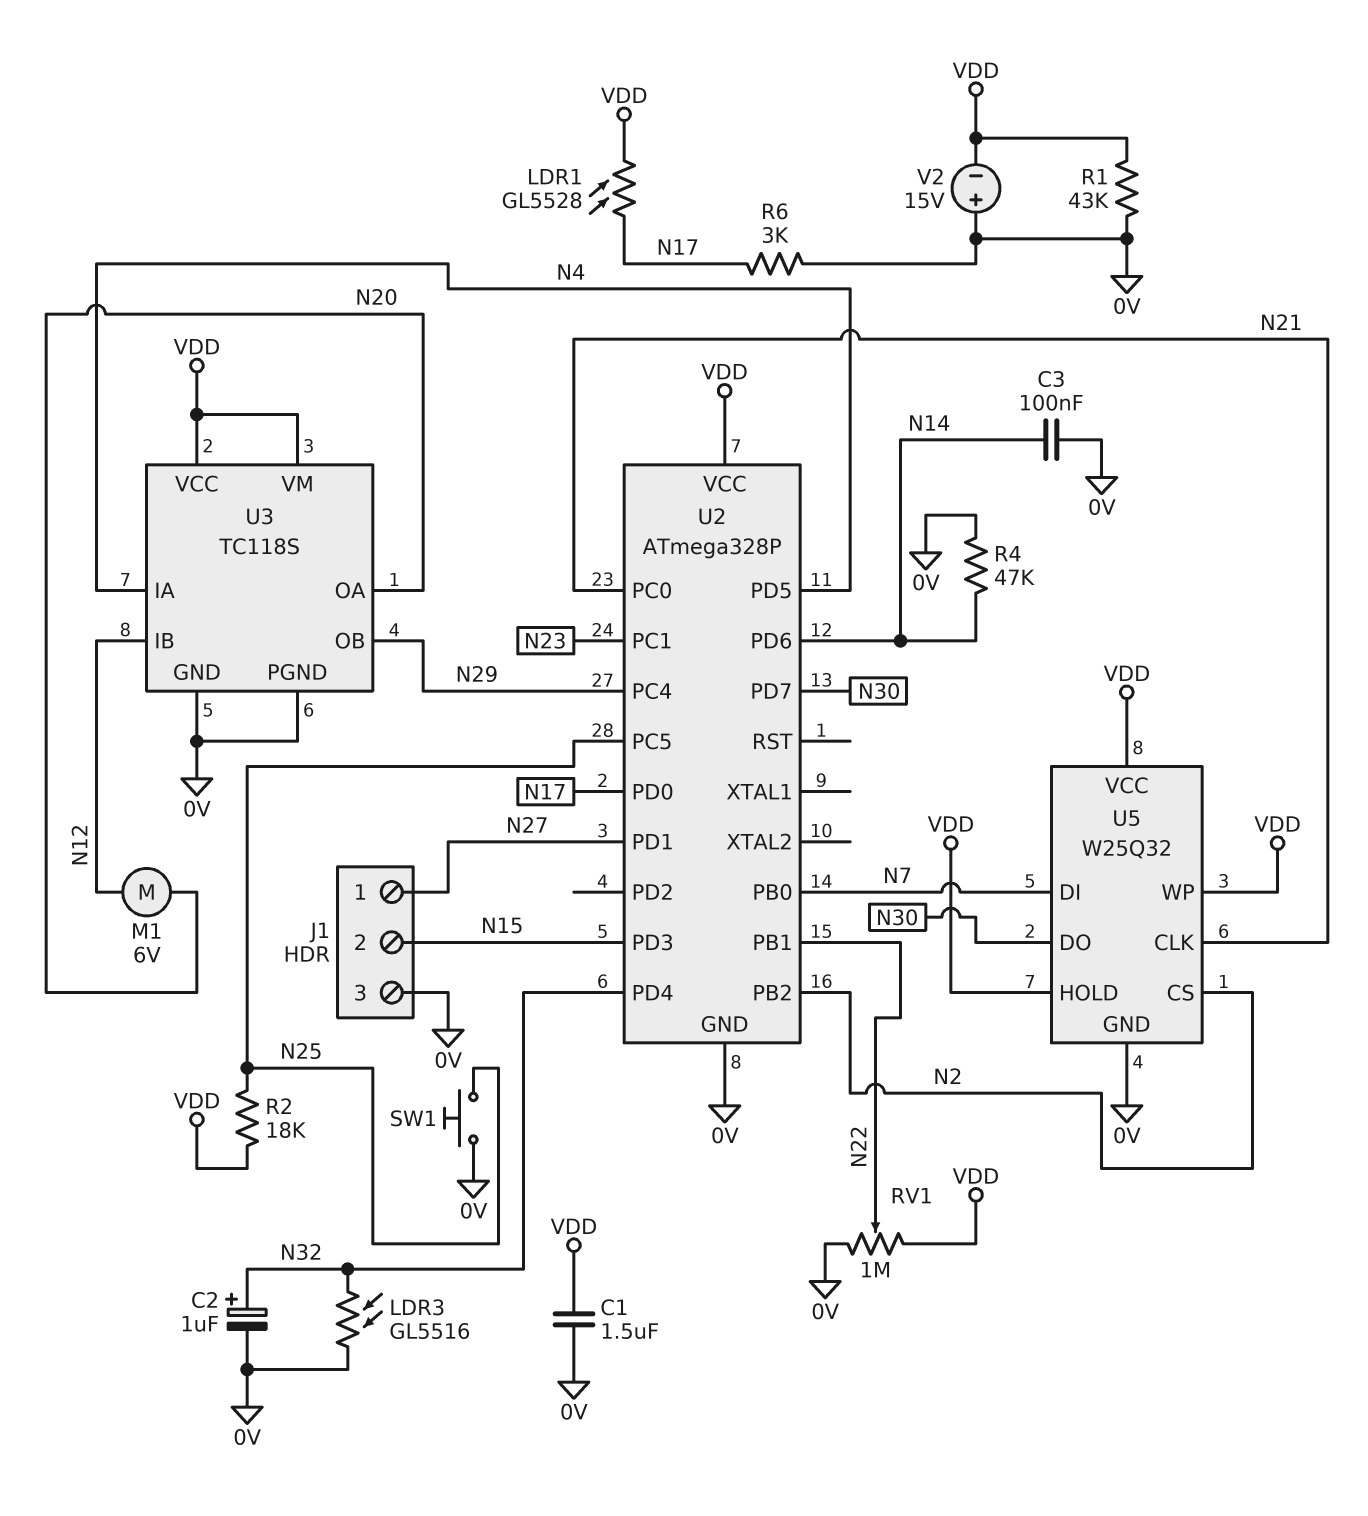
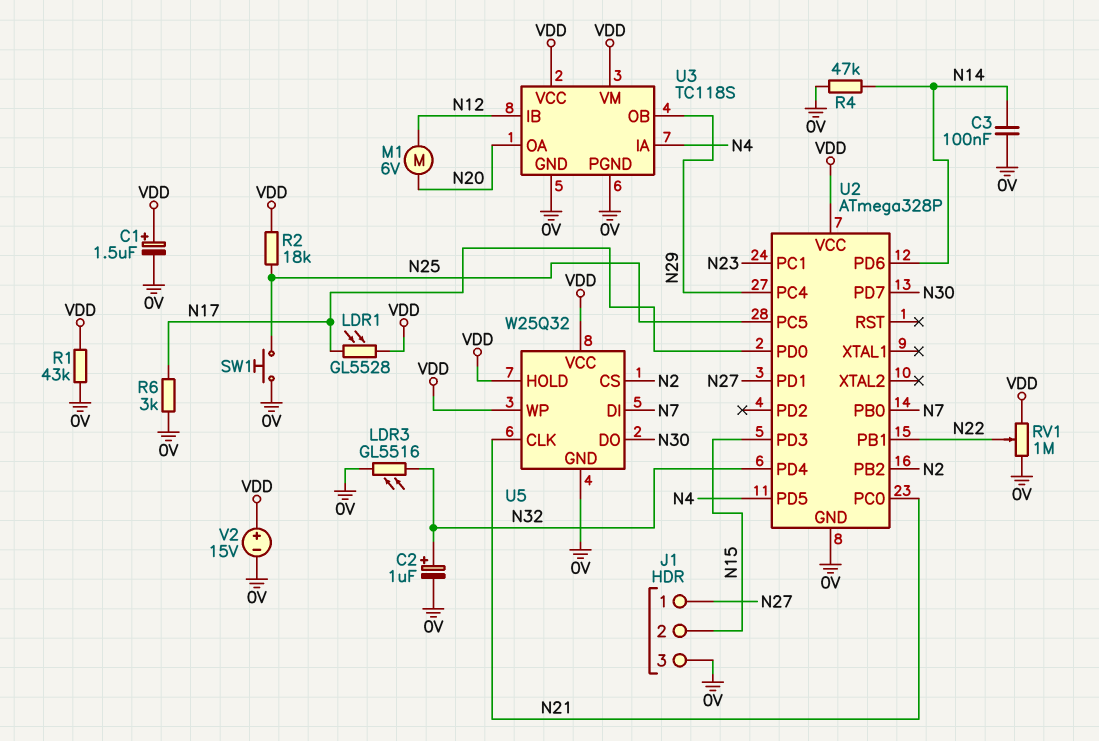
C1: 1.5uF (0V, VDD) -> 1.5uF (plus VDD, minus 0V)
V2: 15V (plus 0V, minus VDD) -> 15V (plus VDD, minus 0V)

